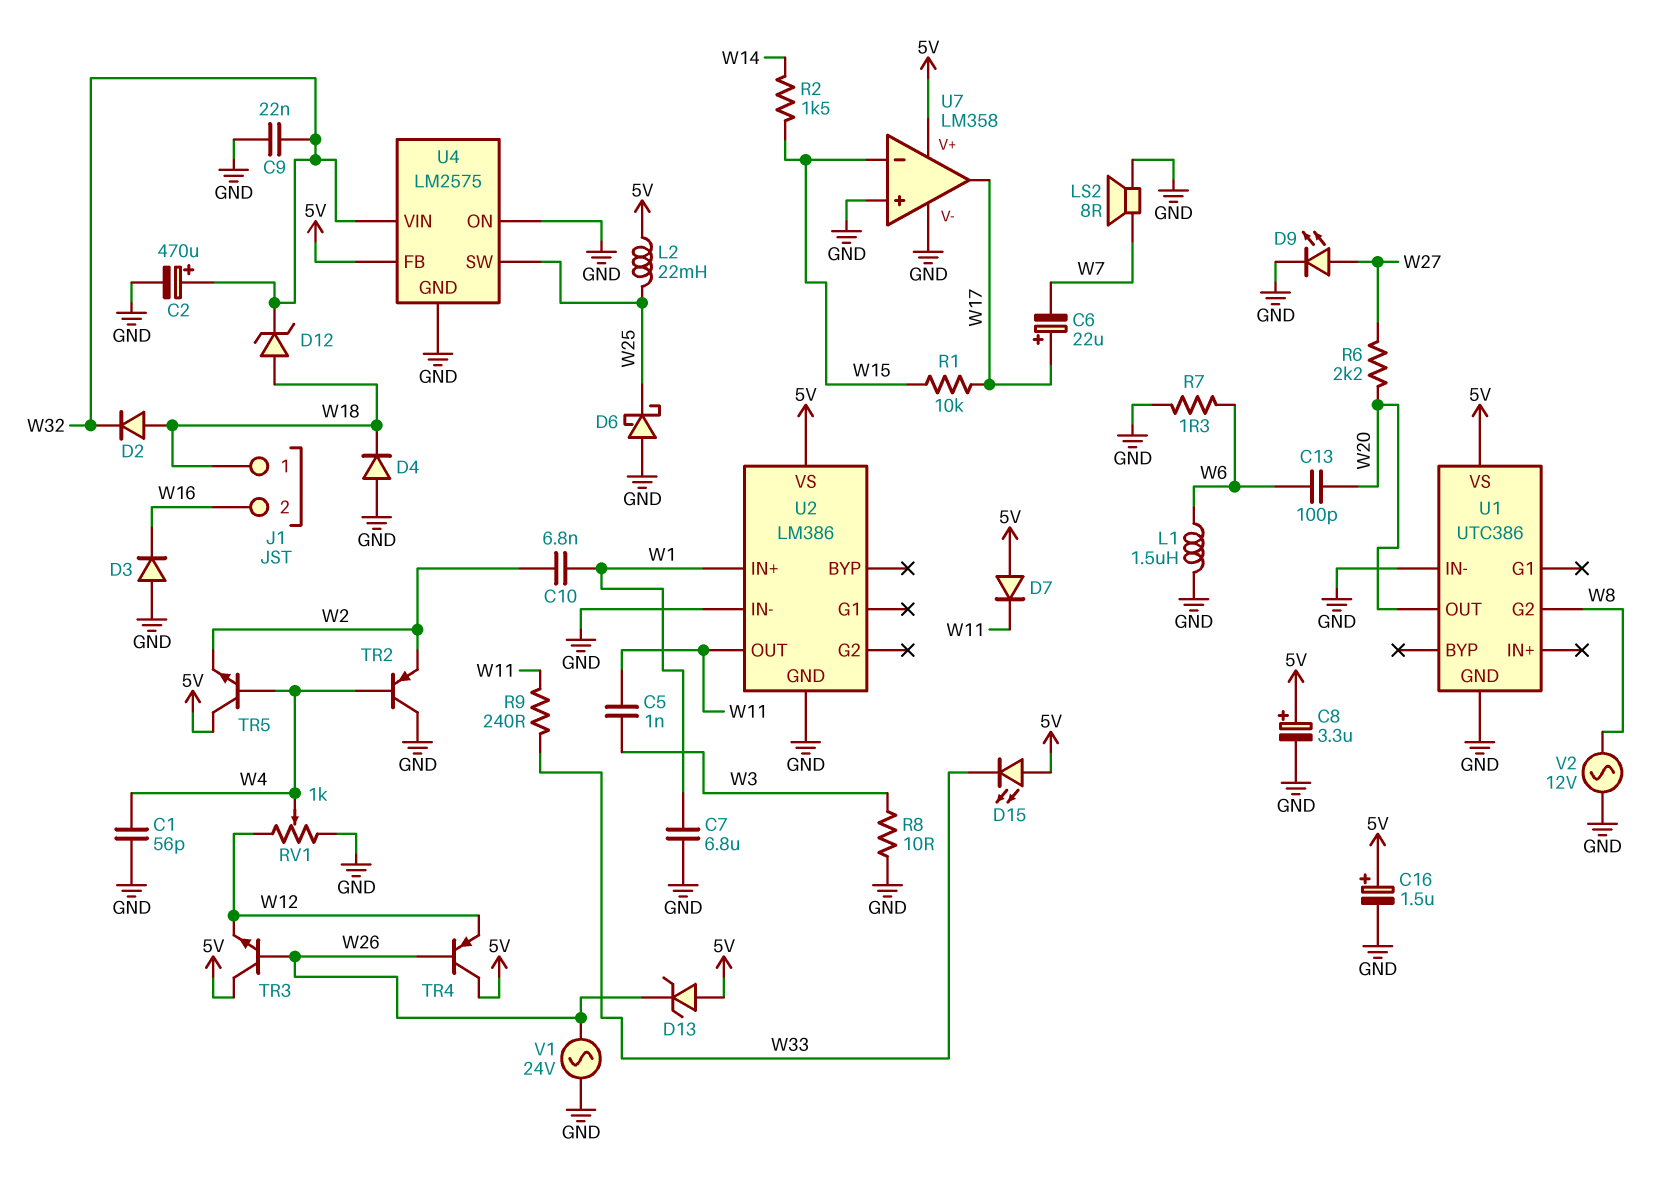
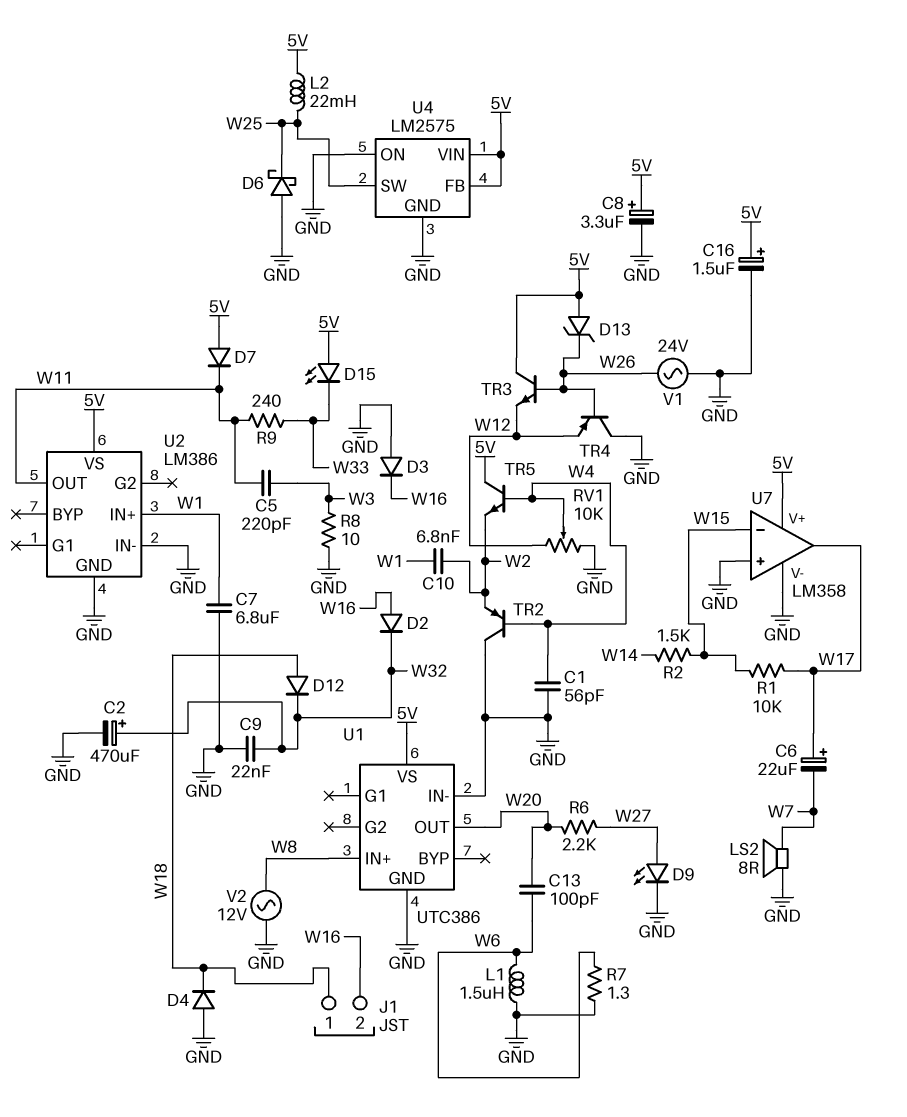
C5: 1nF (W3, W11) -> 220pF (W3, W11)
D2: diode (A W18, K W32) -> diode (A W16, K W32)
D12: zener (A W18, K W32) -> diode (A W18, K W32)
RV1: 1k (GND, W12, wiper W4) -> 10k (GND, W12, wiper W4)
TR4: PNP (B W26, C 5V, E W12) -> PNP (B W26, C GND, E W12)
U1 pin G2: W8 -> none
U1 pin IN+: none -> W8
U4 pin VIN: W32 -> 5V

